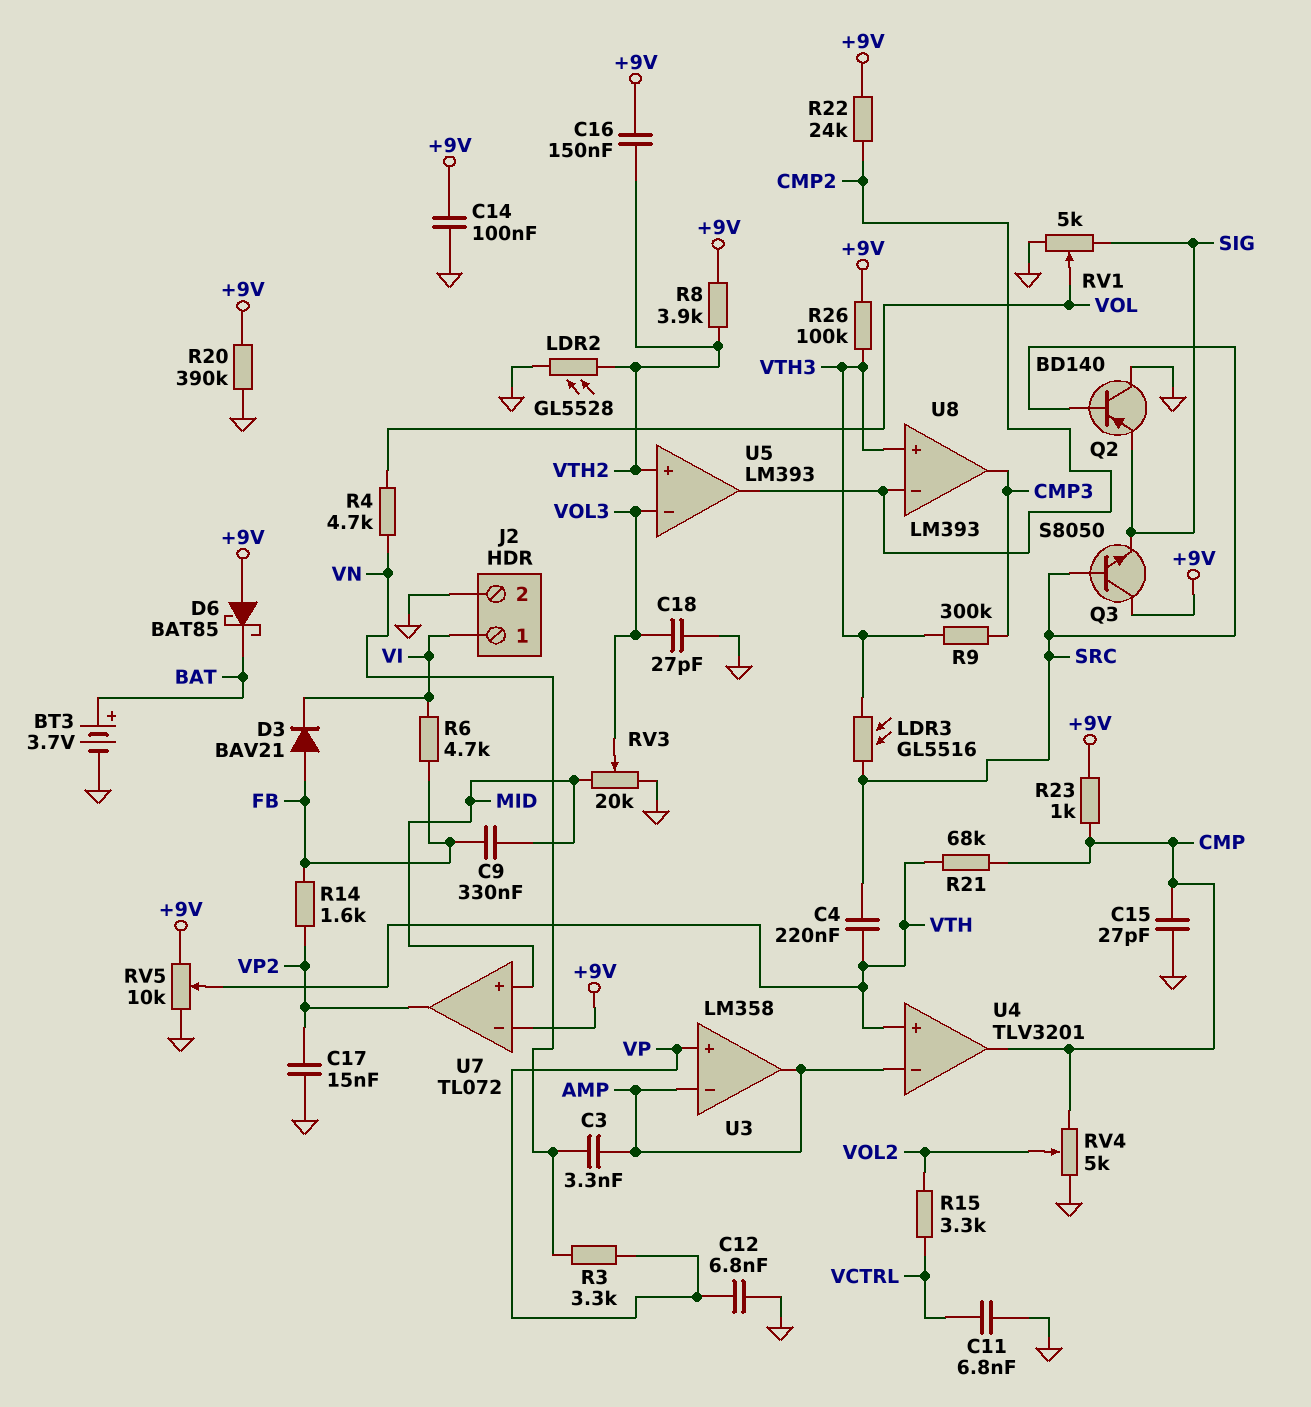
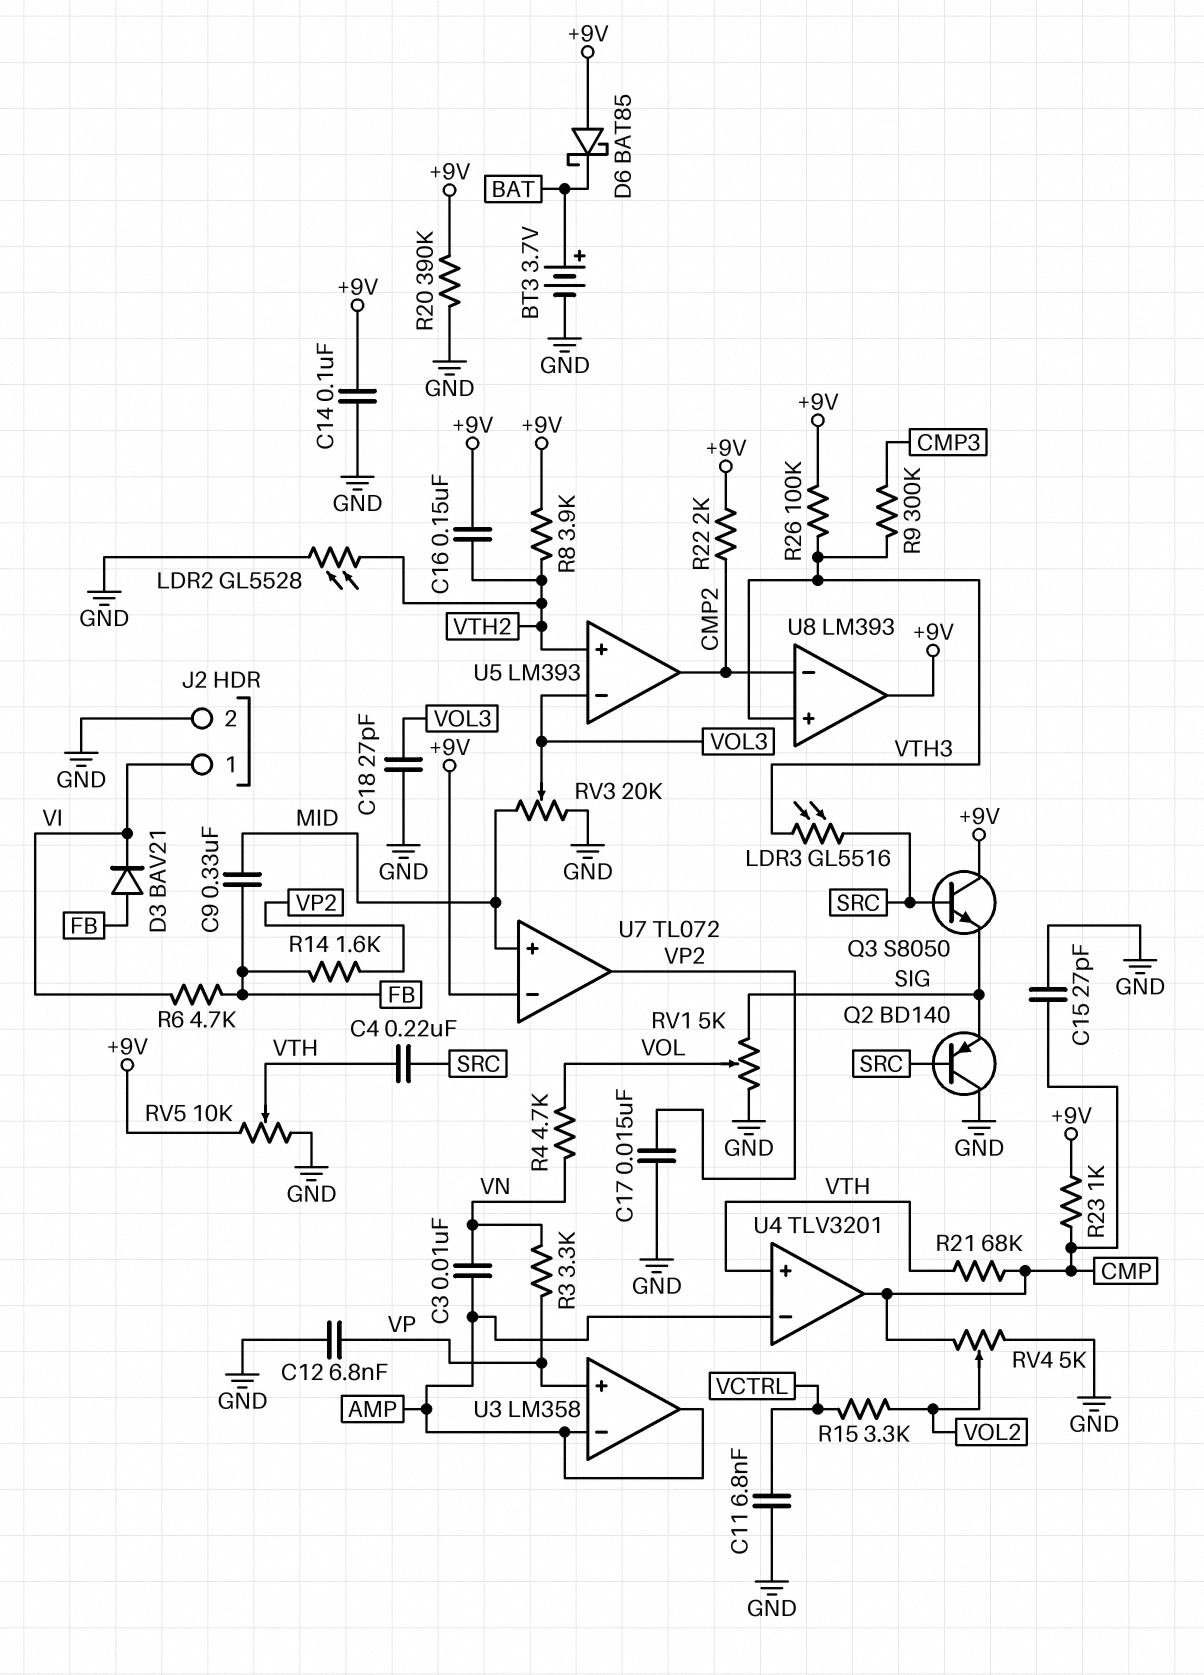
C3: 3.3nF (AMP, VN) -> 10nF (AMP, VN)
R22: 24k (+9V, CMP2) -> 2k (+9V, CMP2)
U8 pin out: CMP3 -> +9V

